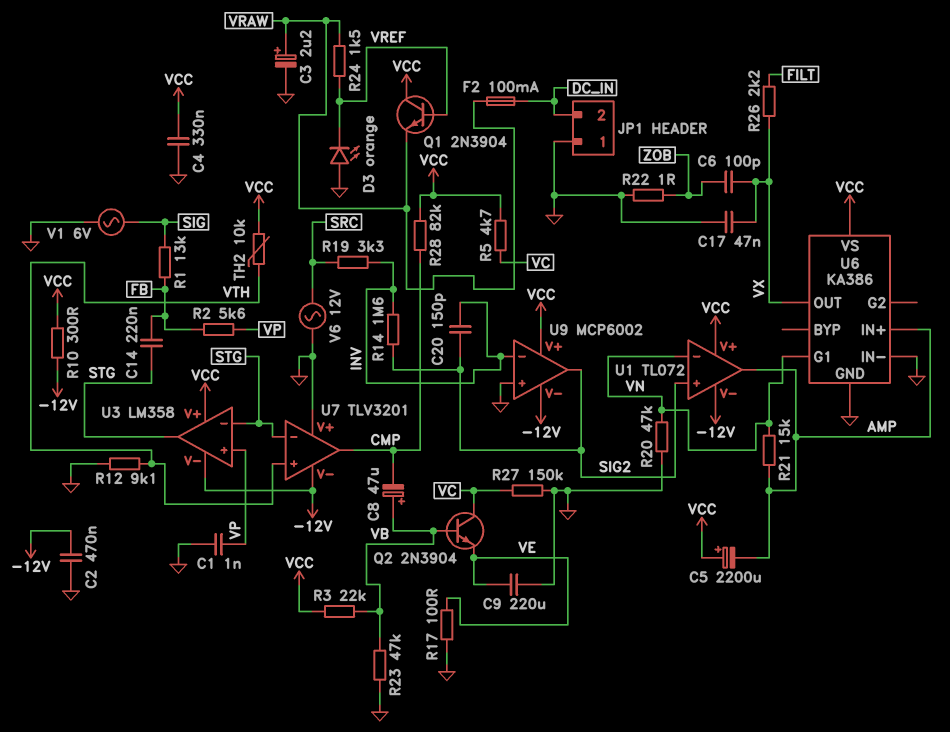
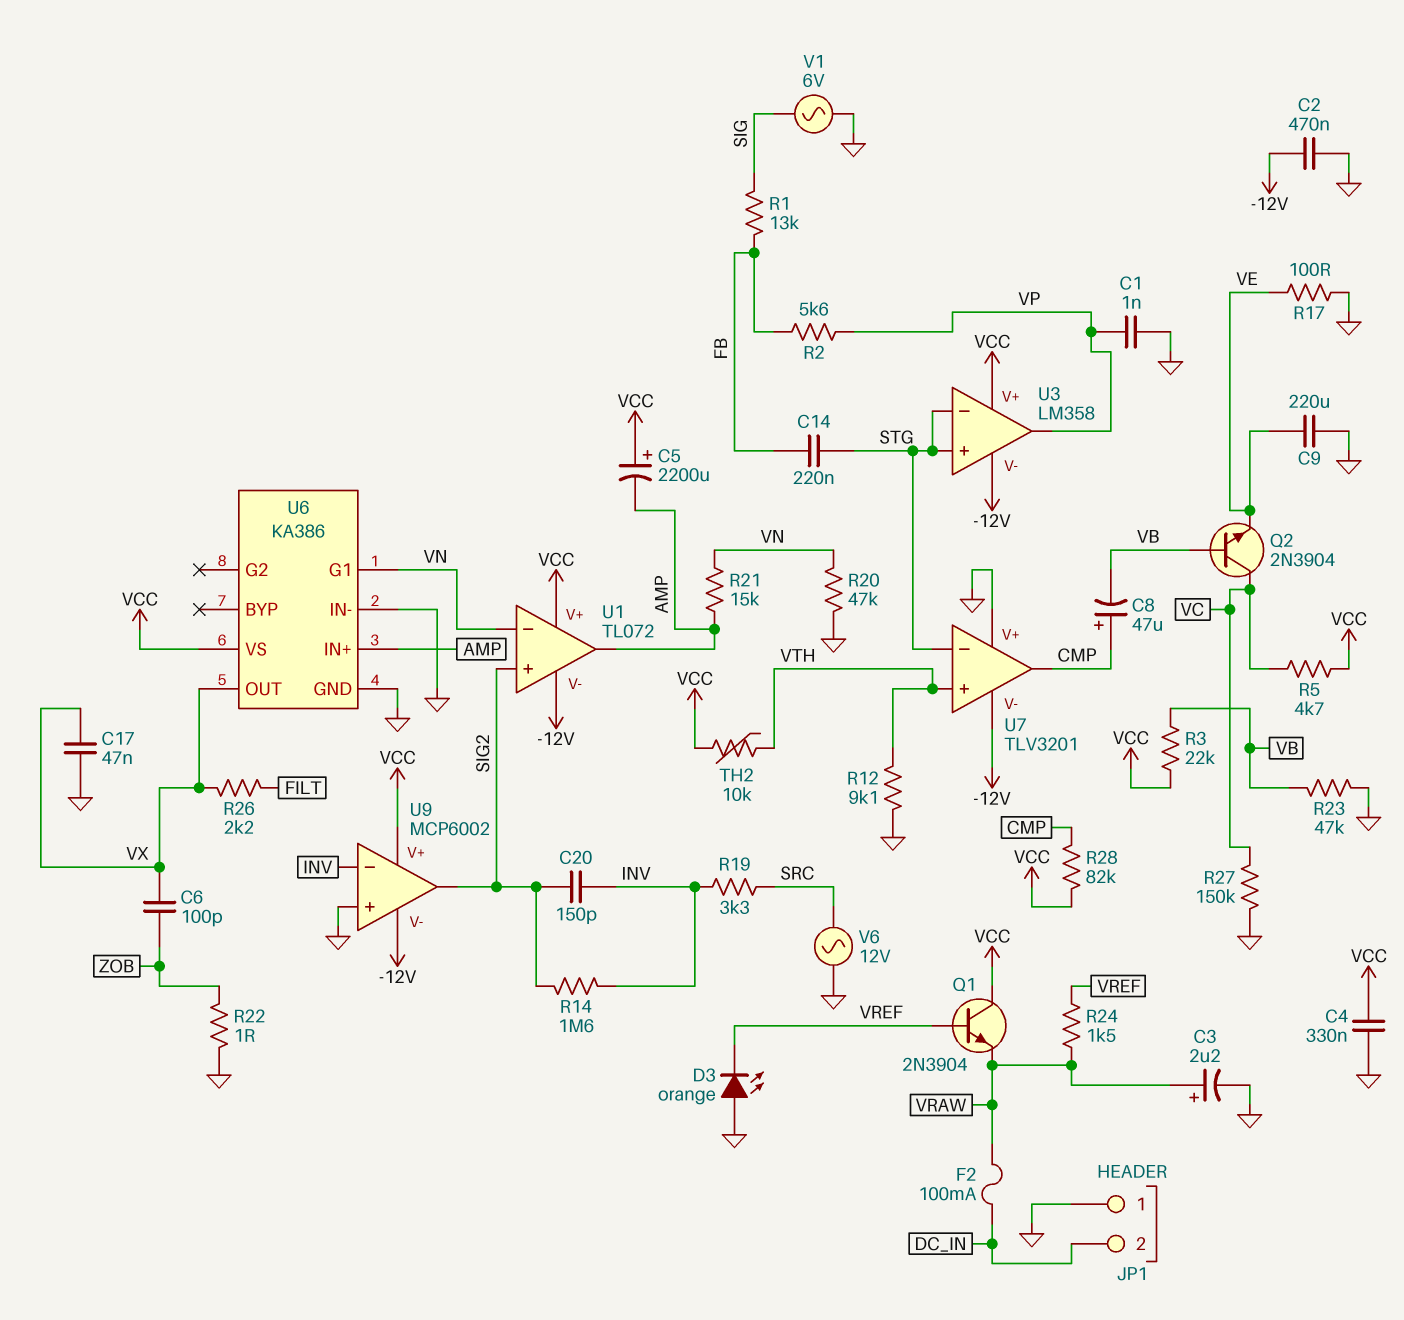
C8: 47uF (plus VB, minus CMP) -> 47uF (plus CMP, minus VB)
R10: 300 (-12V, VCC) -> none
U3 pin in+: VP -> STG
U3 pin out: STG -> VP

